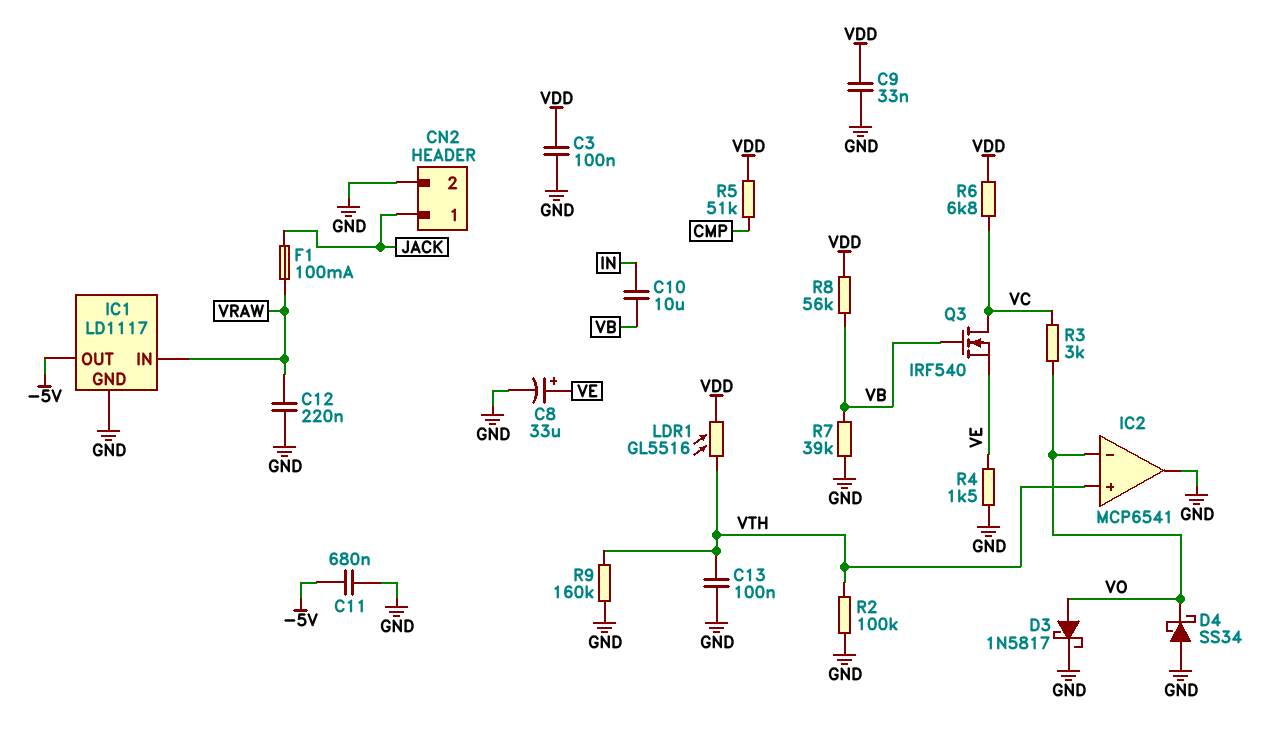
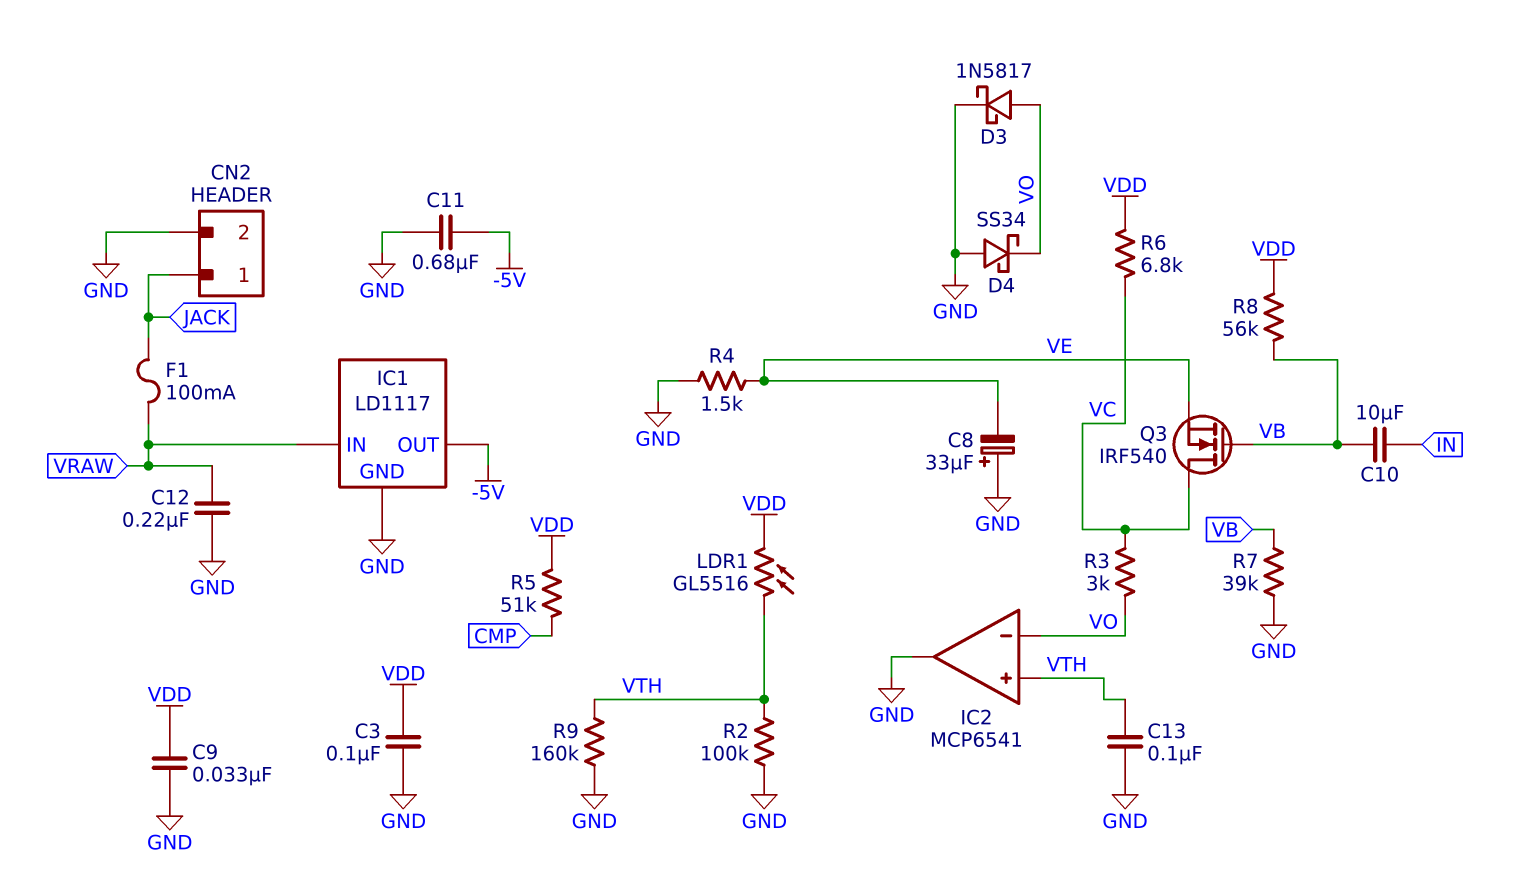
C8: 33uF (plus VE, minus GND) -> 33uF (plus GND, minus VE)

